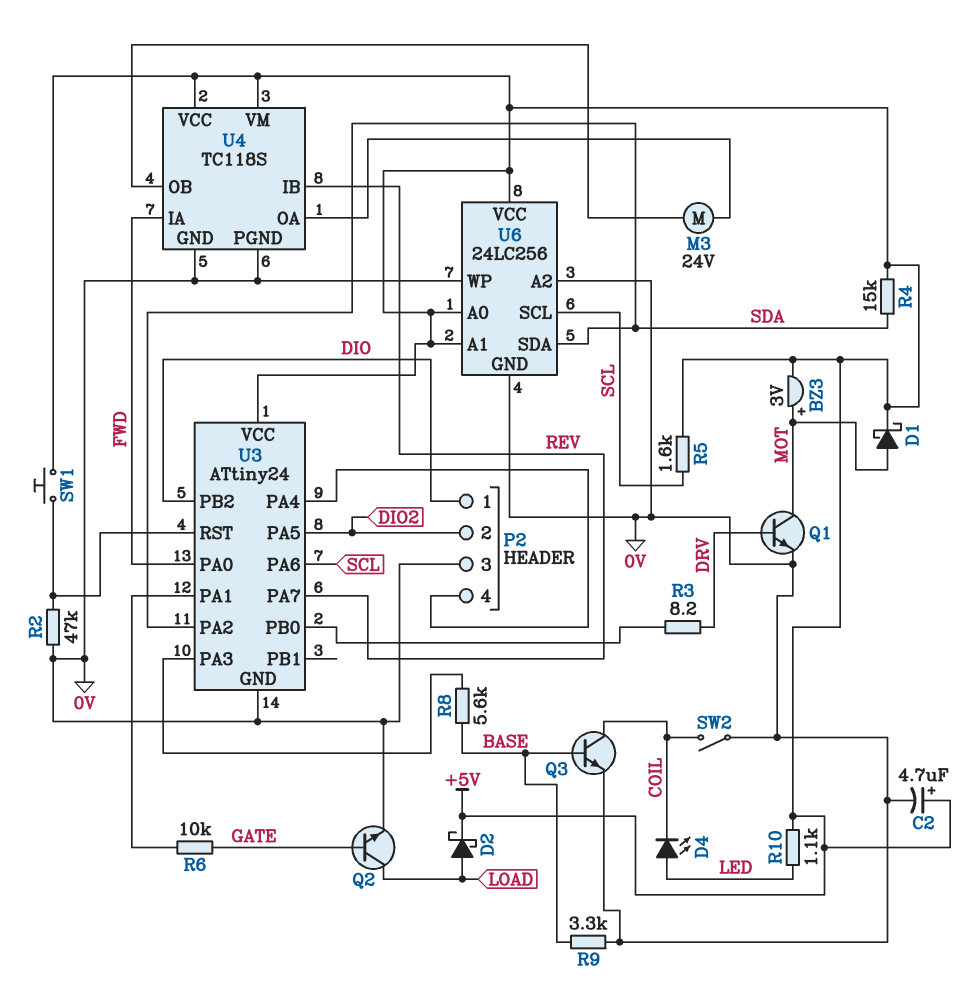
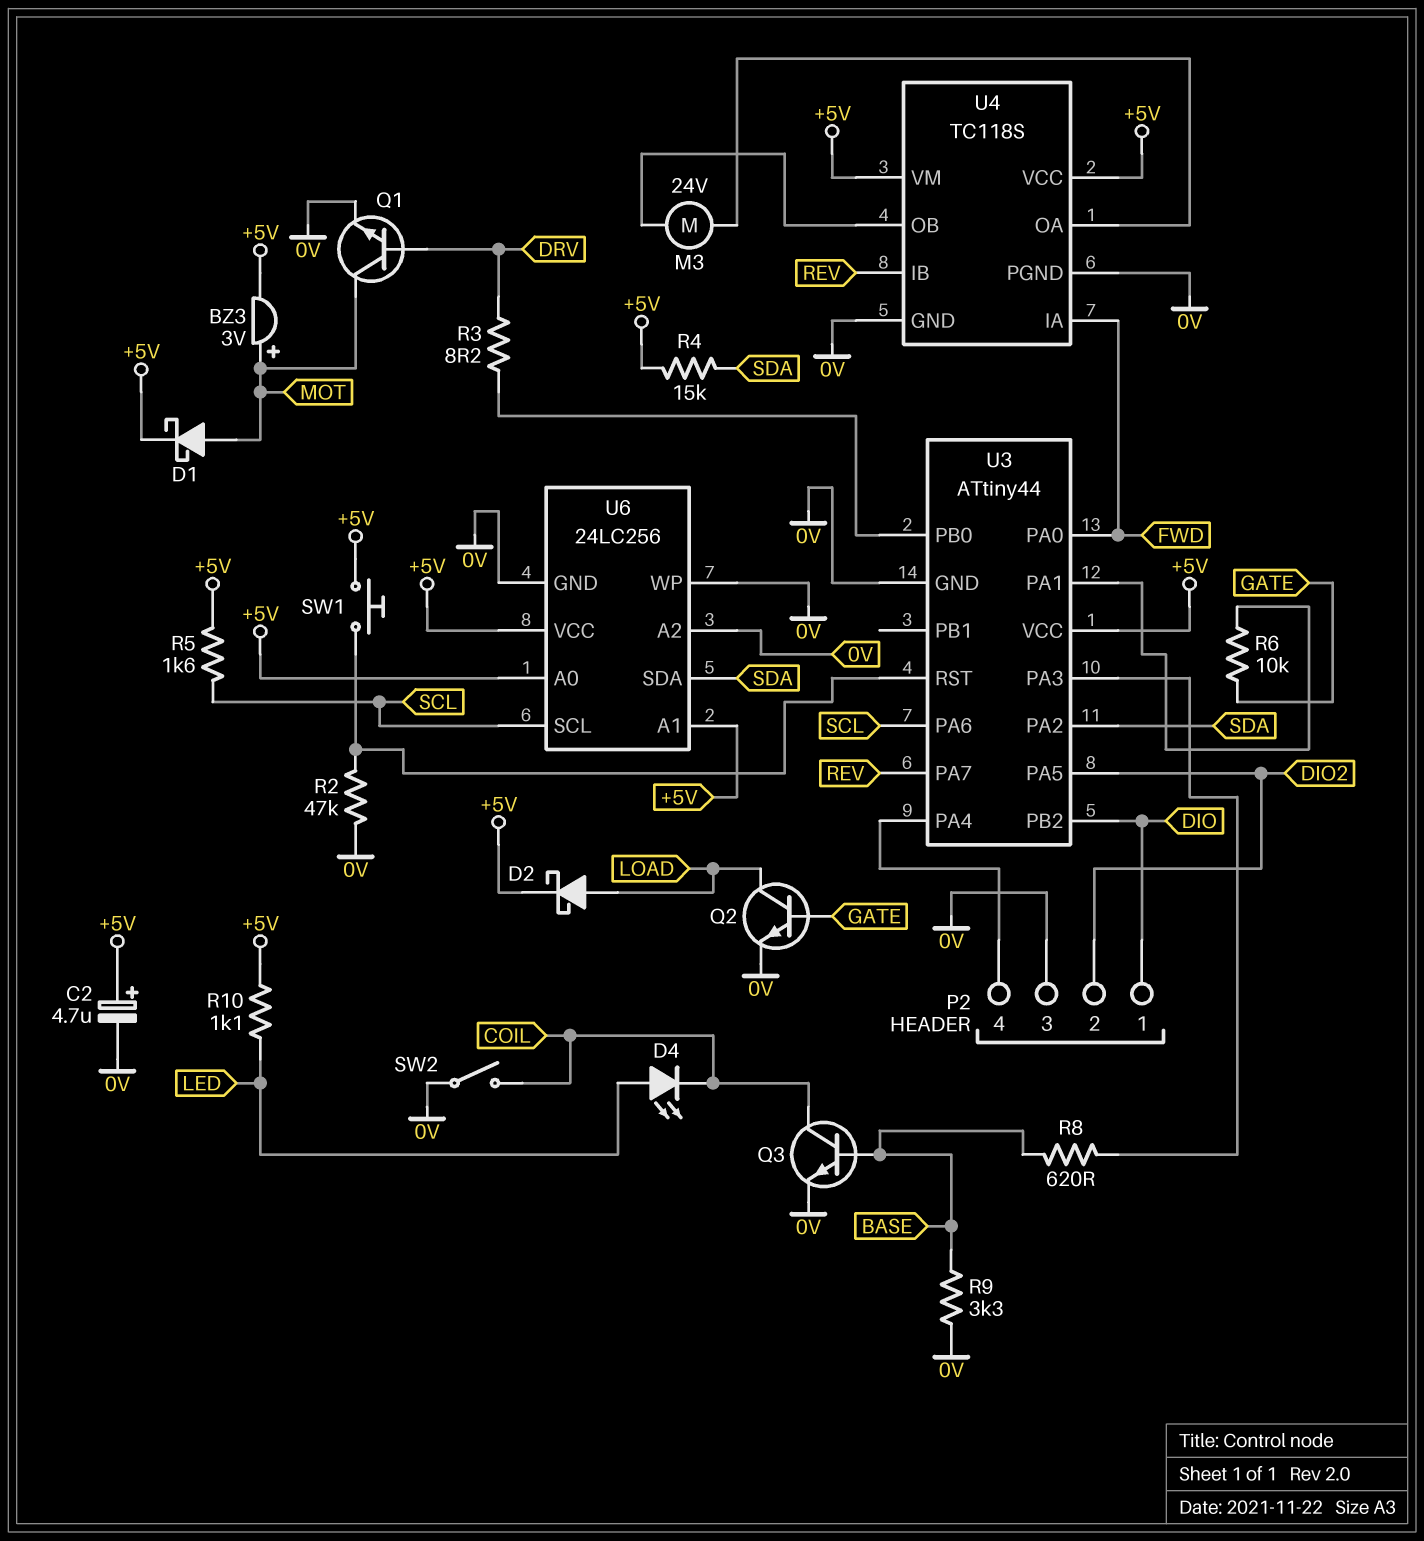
R8: 5.6k (BASE, U3/PA3) -> 620 (BASE, U3/PA3)
U3: ATtiny24 -> ATtiny44

